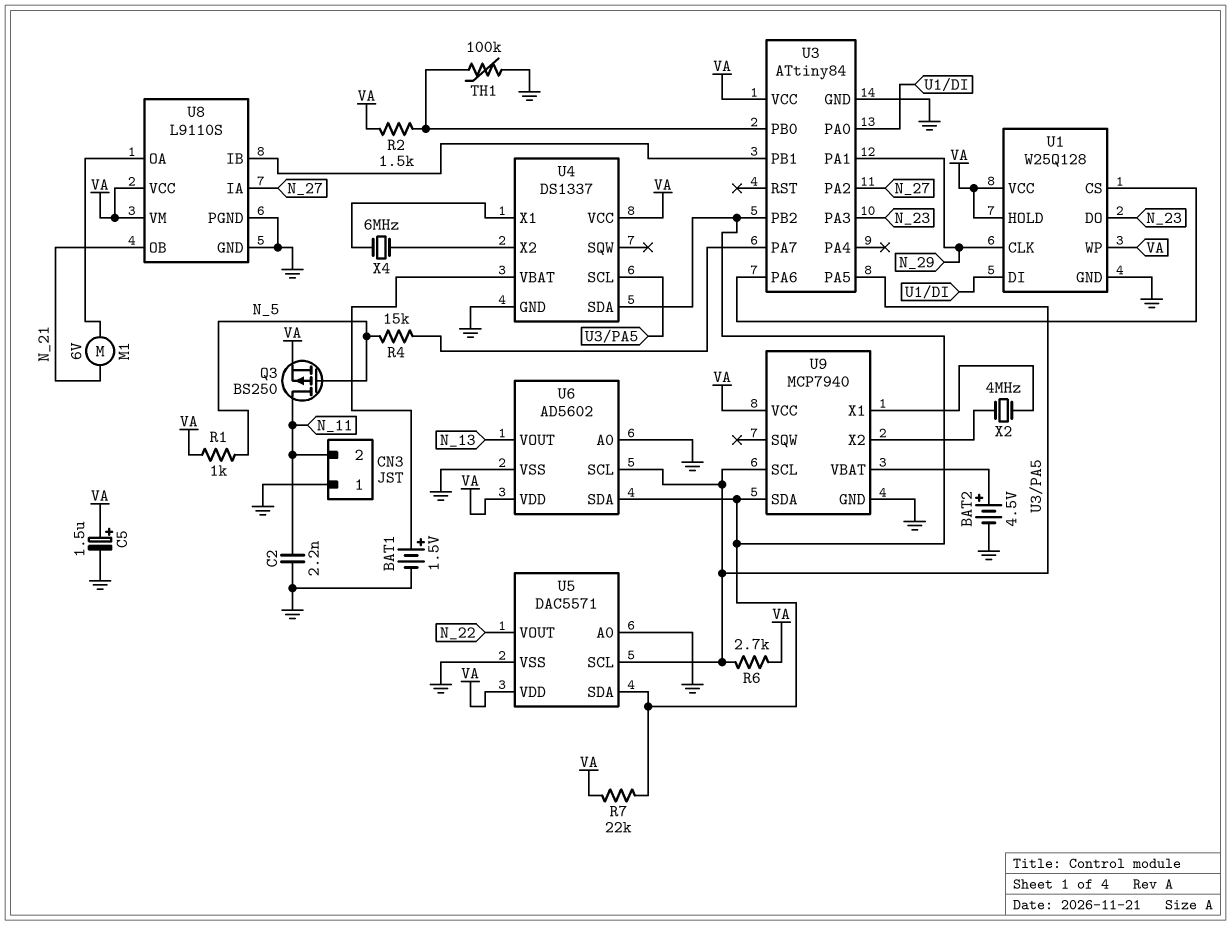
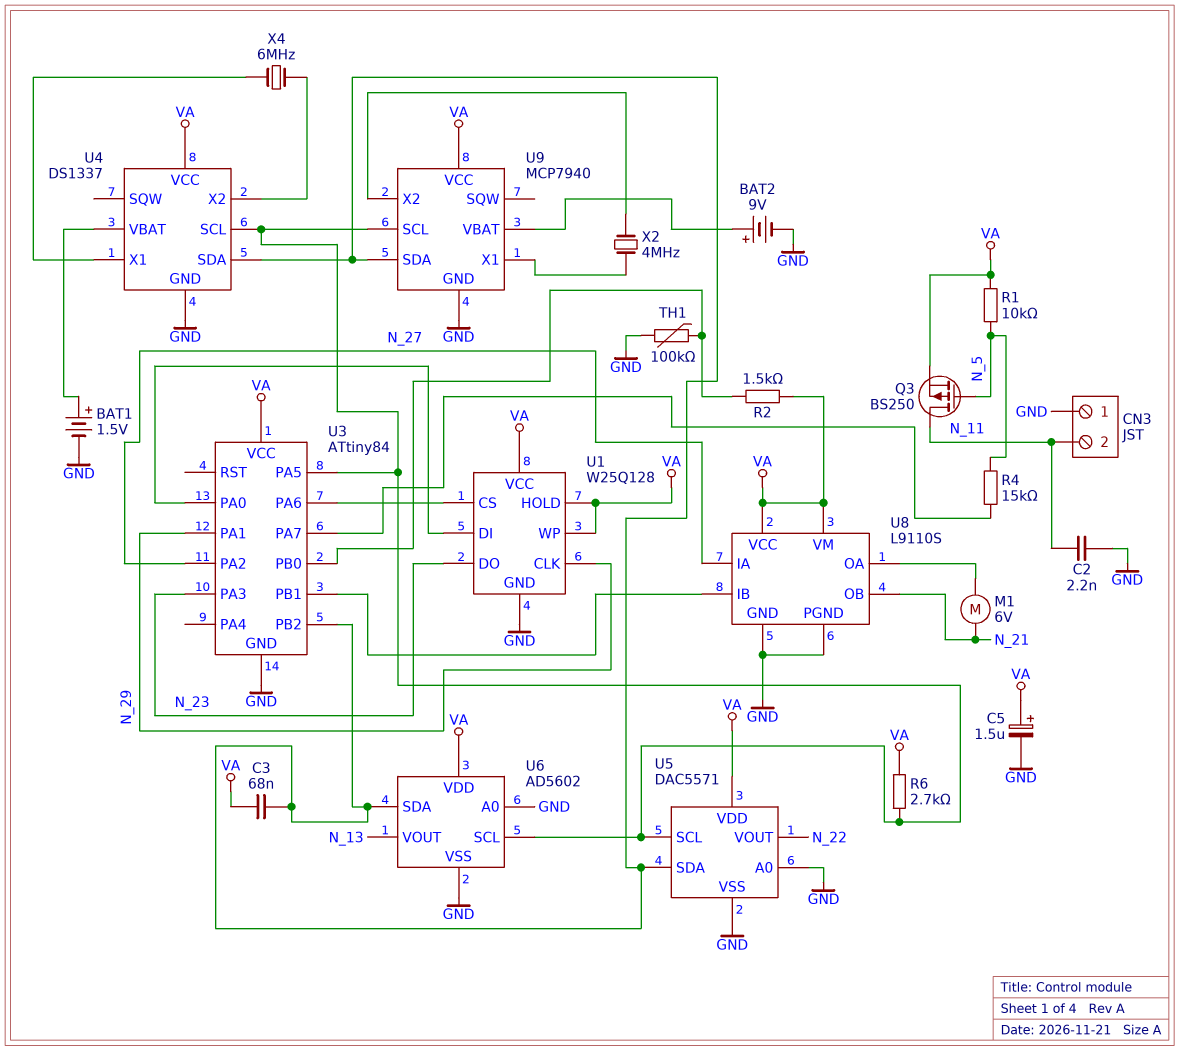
BAT2: 4.5V (plus U9/VBAT, minus GND) -> 9V (plus U9/VBAT, minus GND)
C3: none -> 68nF (U3/PB2, VA)
R1: 1k (N_5, VA) -> 10k (N_5, VA)
R7: 22k (U3/PB2, VA) -> none

